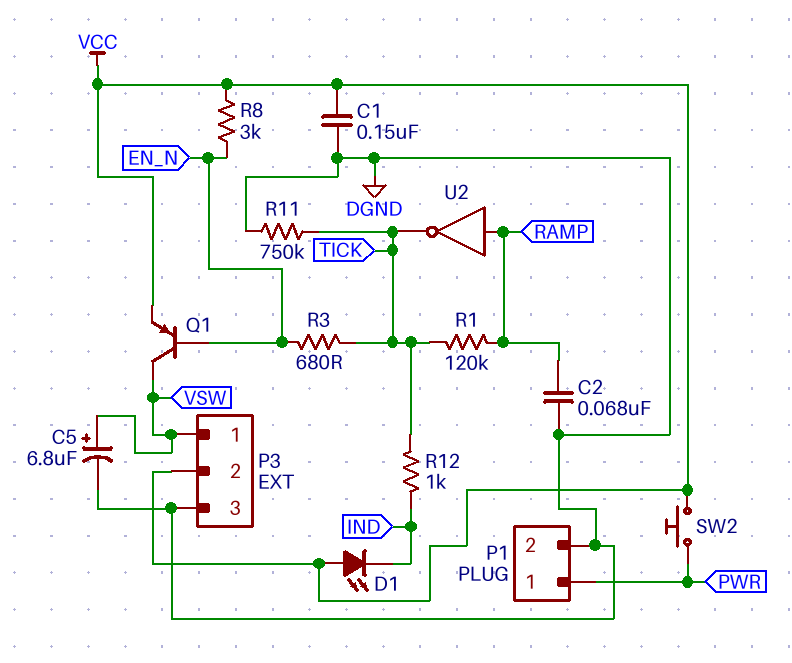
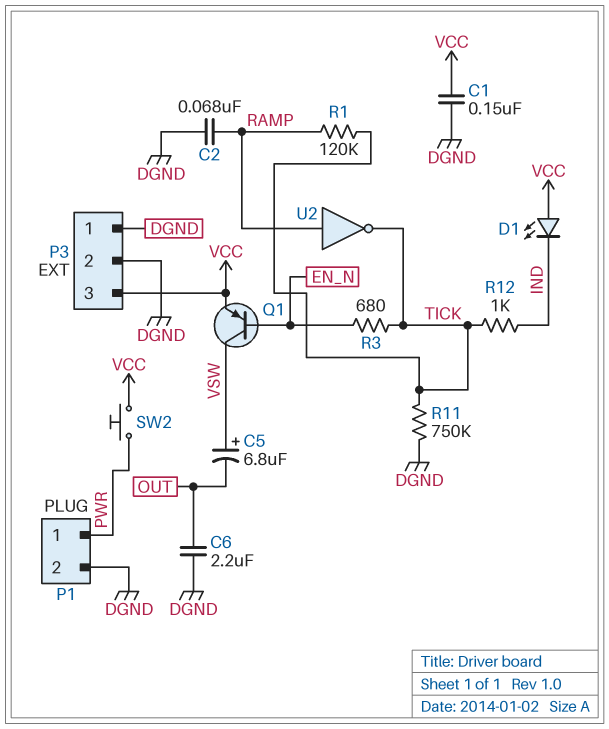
C5: 6.8uF (plus VSW, minus DGND) -> 6.8uF (plus VSW, minus OUT)
C6: none -> 2.2uF (DGND, OUT)
P3 pin 1: VSW -> DGND
P3 pin 2: VCC -> DGND
P3 pin 3: DGND -> VCC
R8: 3k (EN_N, VCC) -> none

